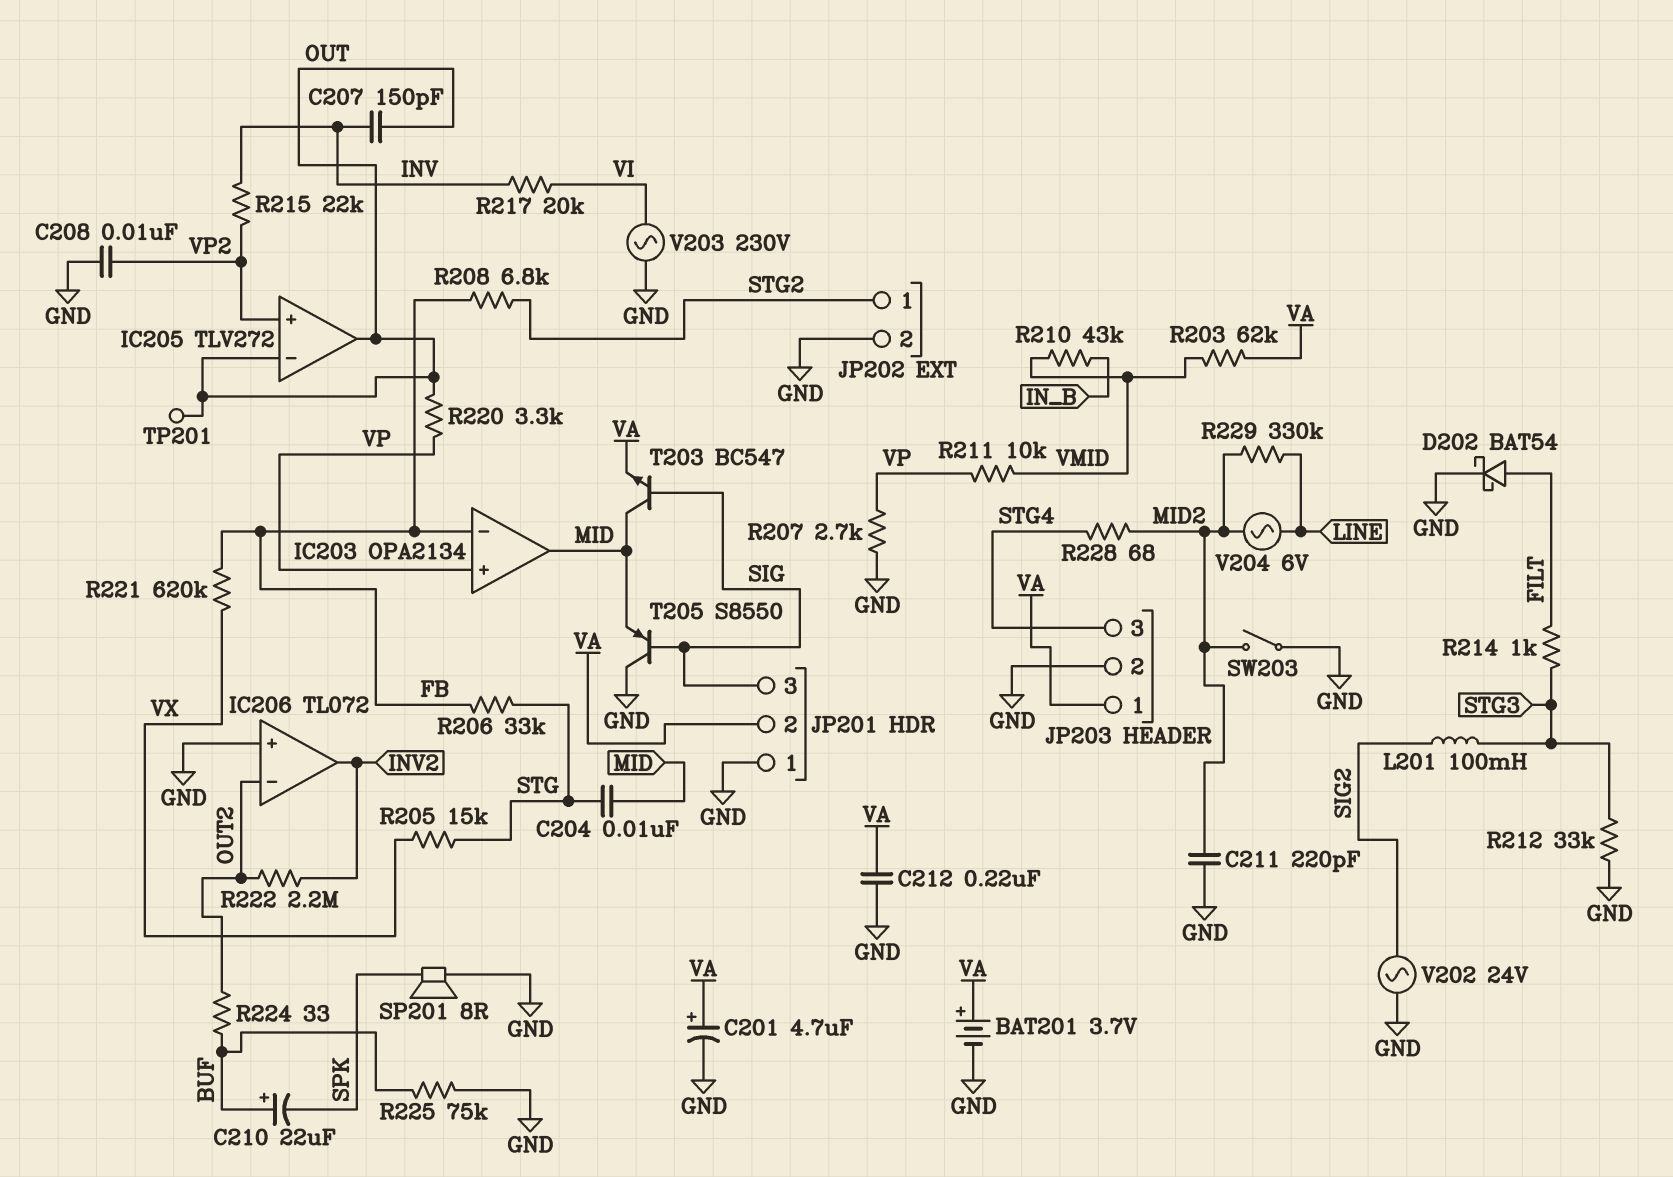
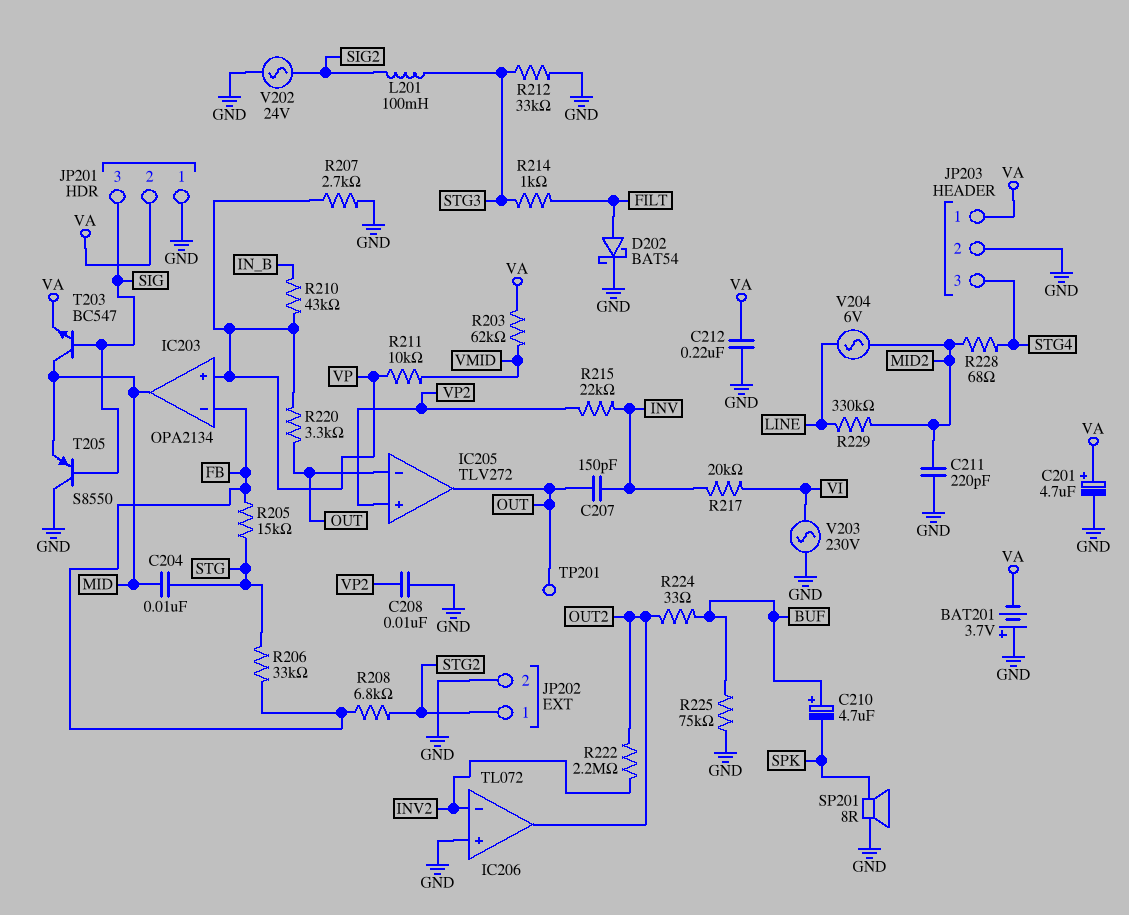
BAT201: 3.7V (plus VA, minus GND) -> 3.7V (plus GND, minus VA)
C210: 22uF (plus BUF, minus SPK) -> 4.7uF (plus BUF, minus SPK)
IC206 pin in-: OUT2 -> INV2
IC206 pin out: INV2 -> OUT2
R205: 15k (STG, VX) -> 15k (FB, STG)
R210: 43k (IN_B, VMID) -> 43k (IN_B, VP)
R221: 620k (FB, VX) -> none
SW203: switch (GND, MID2) -> none

